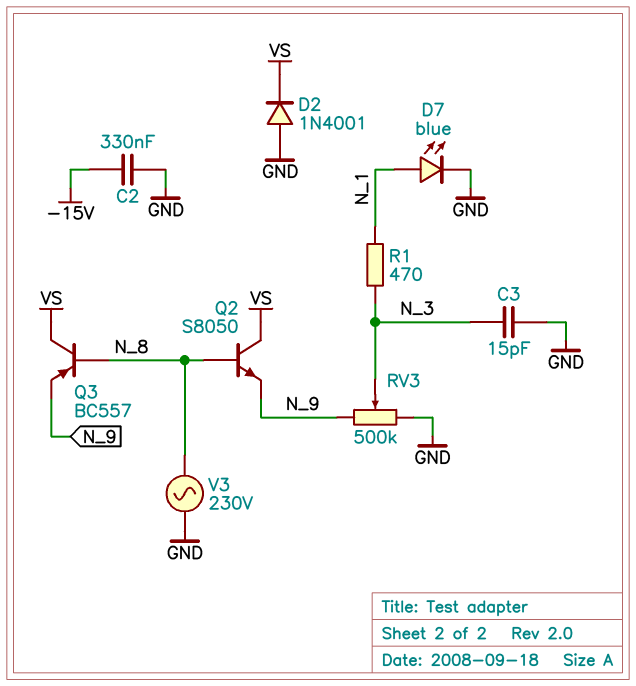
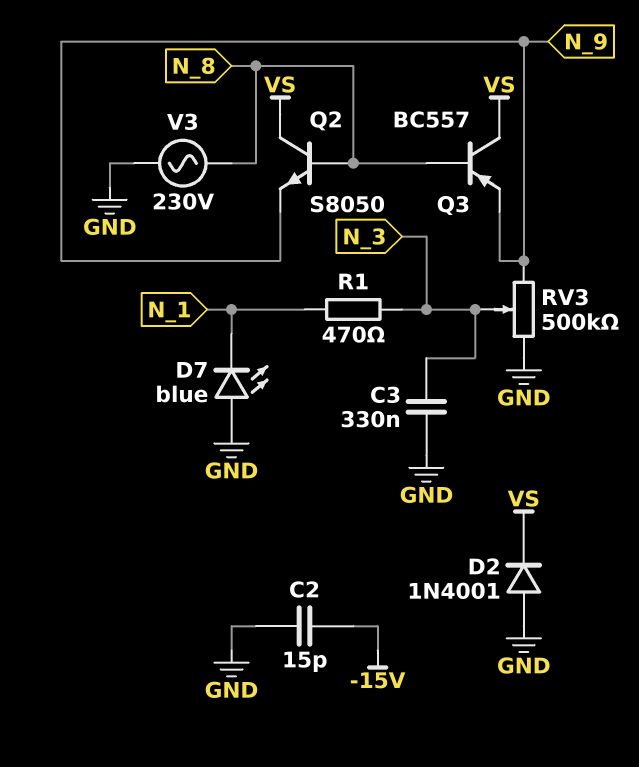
C2: 330nF (-15V, GND) -> 15pF (-15V, GND)
C3: 15pF (GND, N_3) -> 330nF (GND, N_3)
D7: LED blue (A N_1, K GND) -> LED blue (A GND, K N_1)

